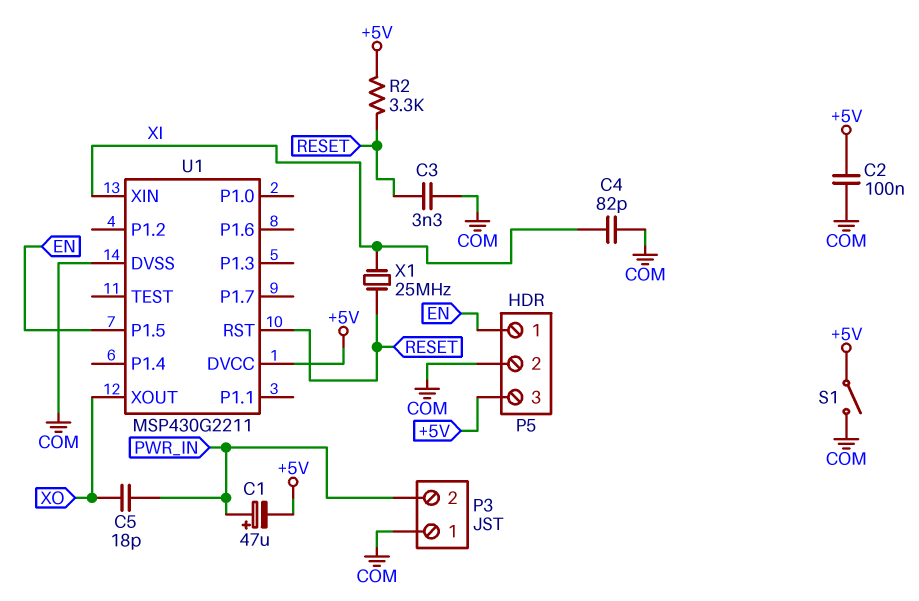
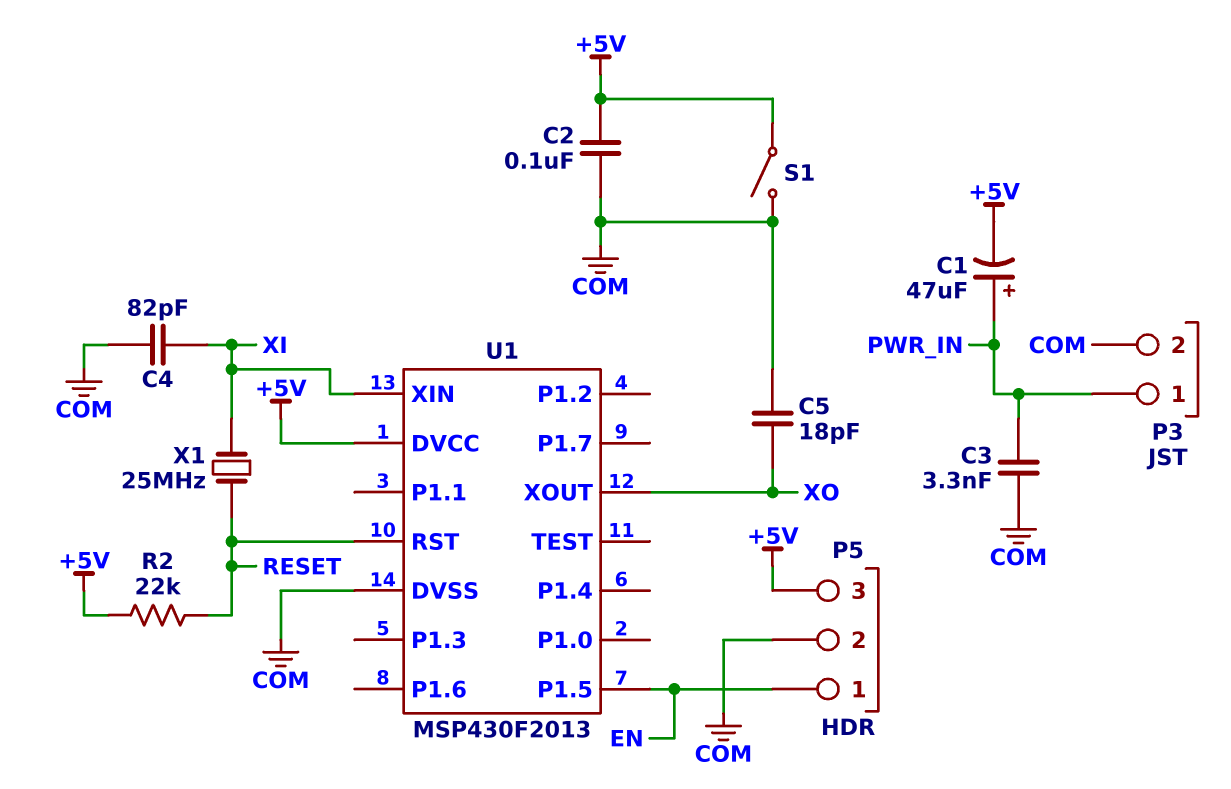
C3: 3.3nF (COM, RESET) -> 3.3nF (COM, PWR_IN)
C5: 18pF (PWR_IN, XO) -> 18pF (COM, XO)
P3 pin 1: COM -> PWR_IN
P3 pin 2: PWR_IN -> COM
R2: 3.3k (+5V, RESET) -> 22k (+5V, RESET)
U1: MSP430G2211 -> MSP430F2013

